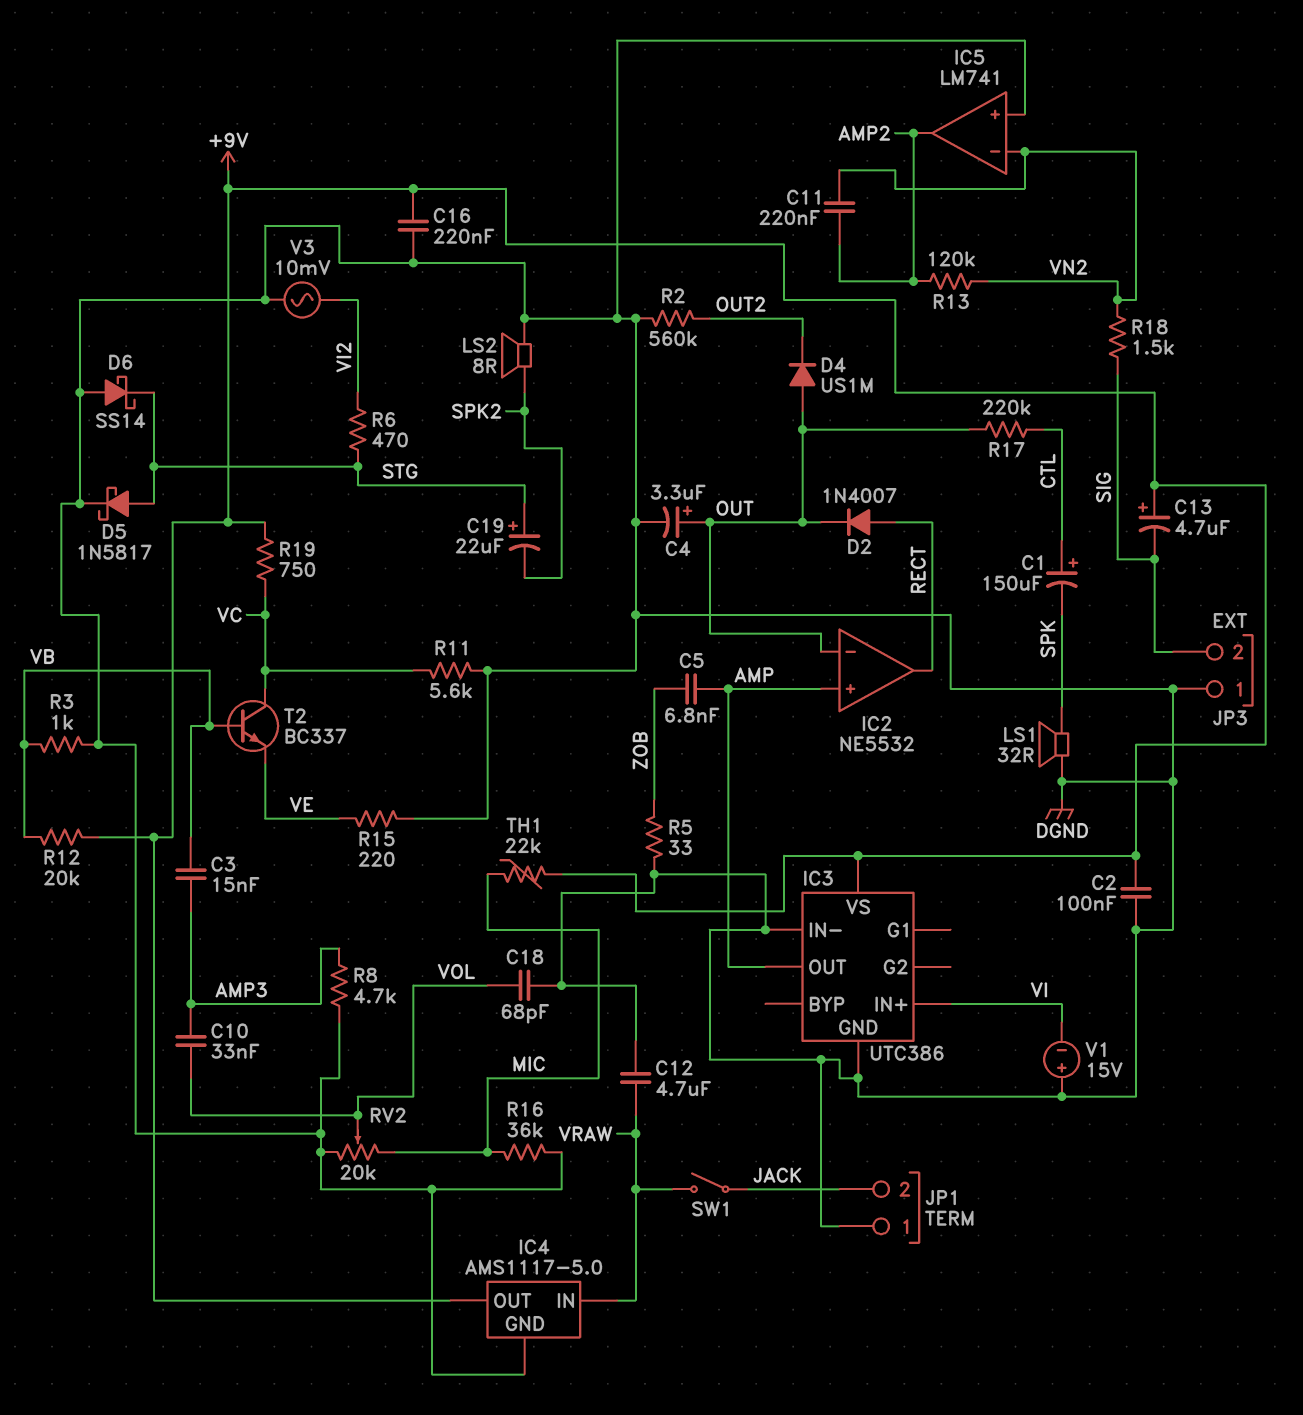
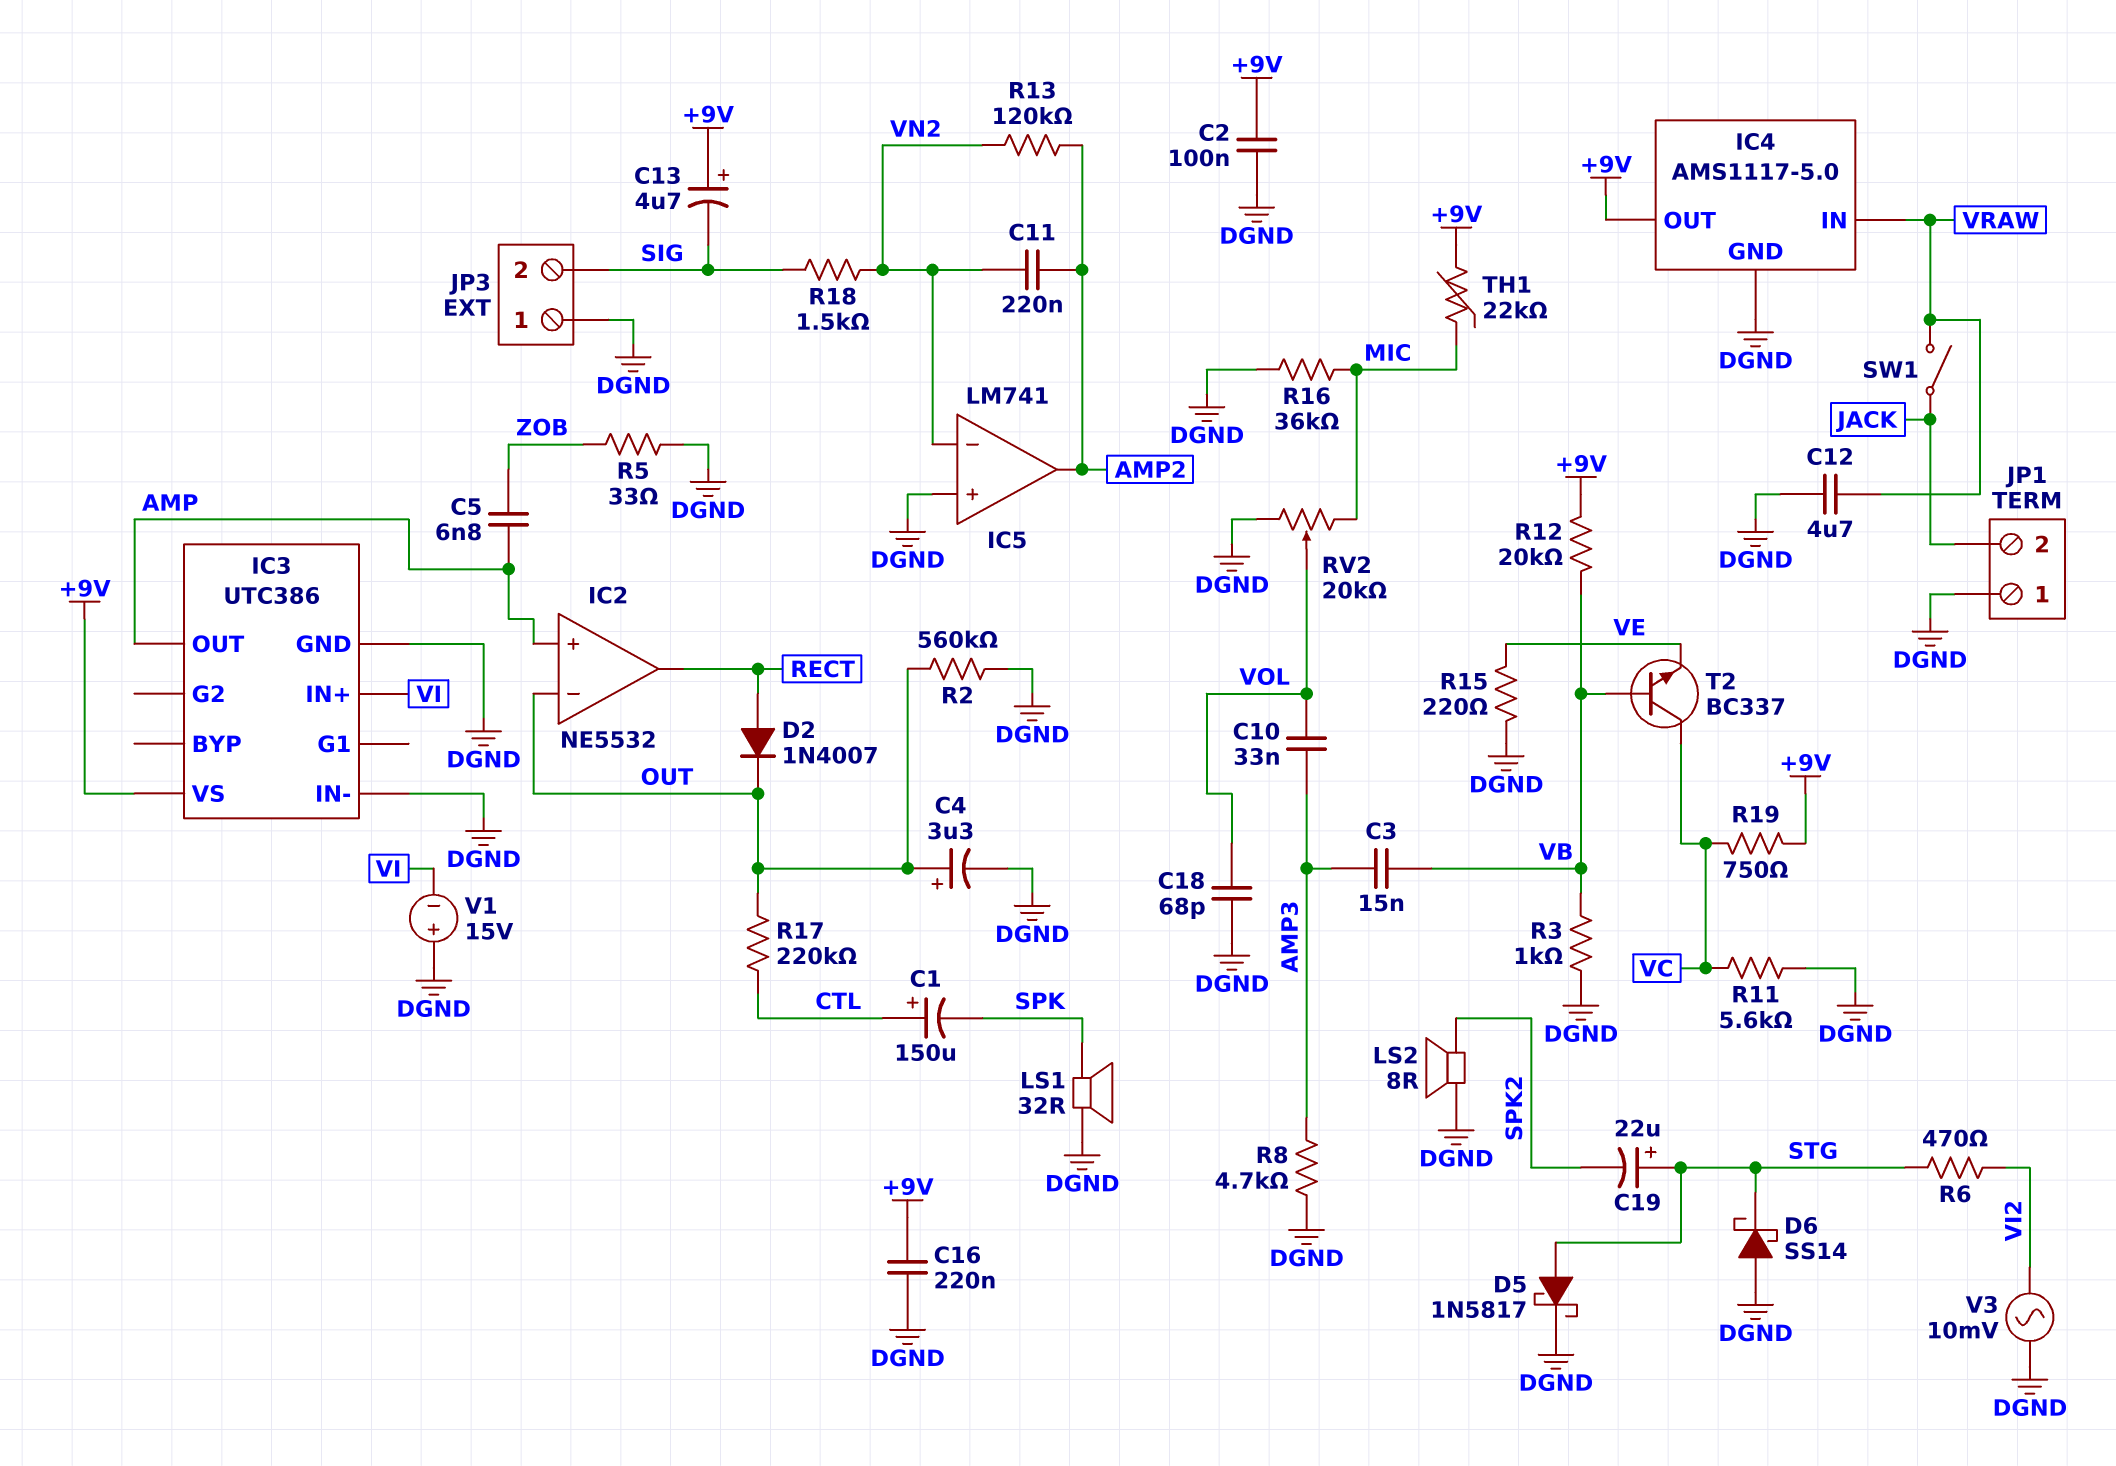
D4: diode US1M (A OUT, K OUT2) -> none
R2: 560k (DGND, OUT2) -> 560k (DGND, OUT)

